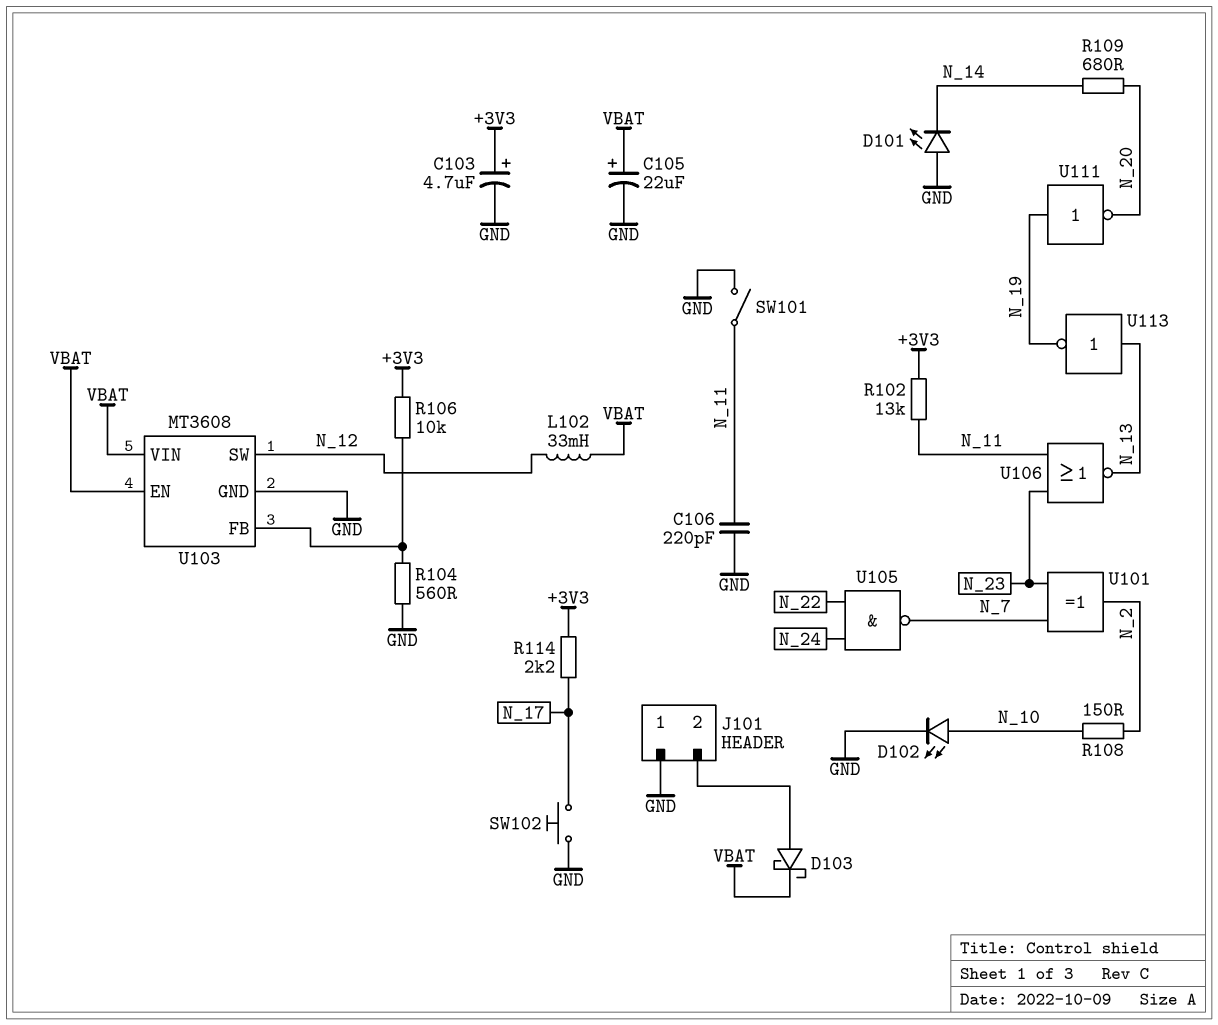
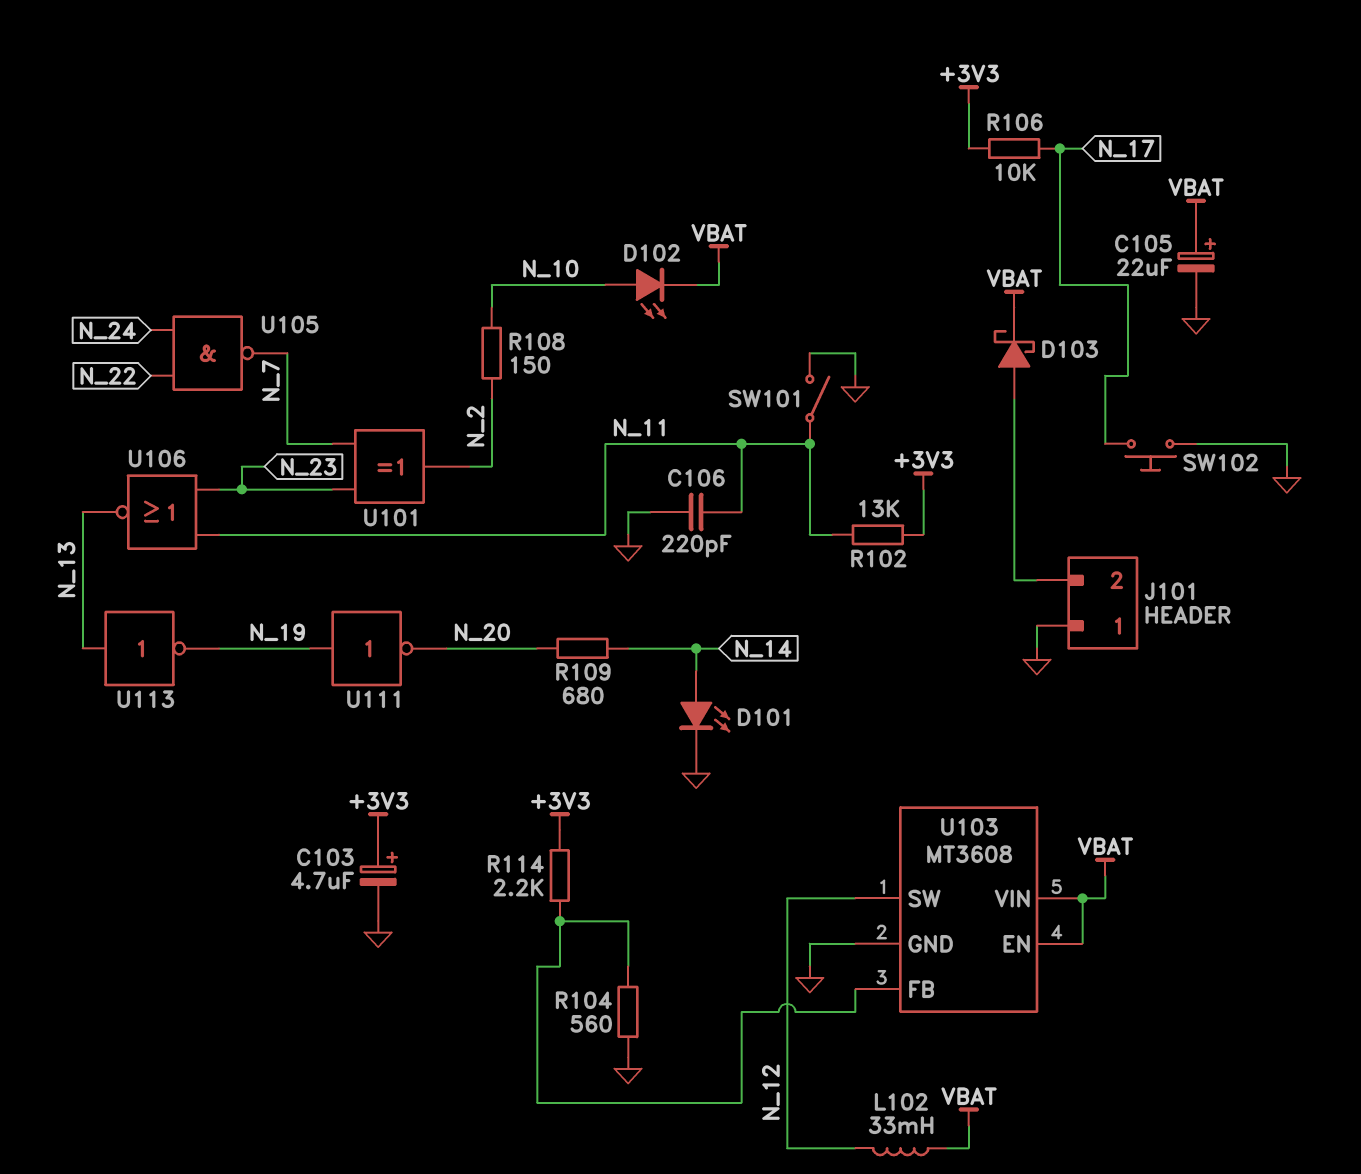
D101: LED (A GND, K N_14) -> LED (A N_14, K GND)
D102: LED (A N_10, K GND) -> LED (A N_10, K VBAT)
R106: 10k (+3V3, U103/FB) -> 10k (+3V3, N_17)
R114: 2.2k (+3V3, N_17) -> 2.2k (+3V3, U103/FB)

